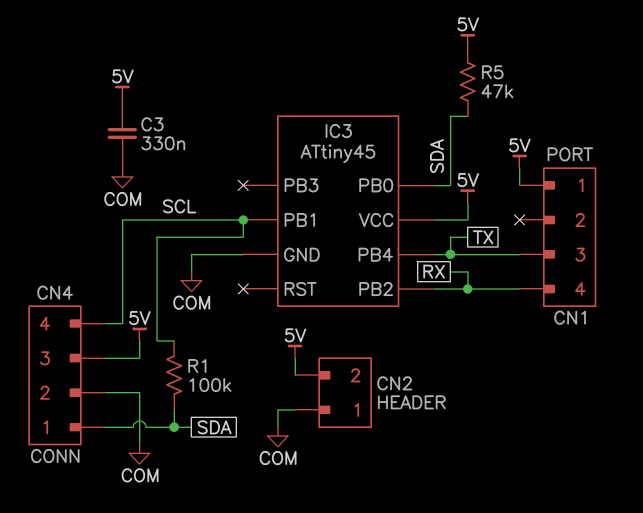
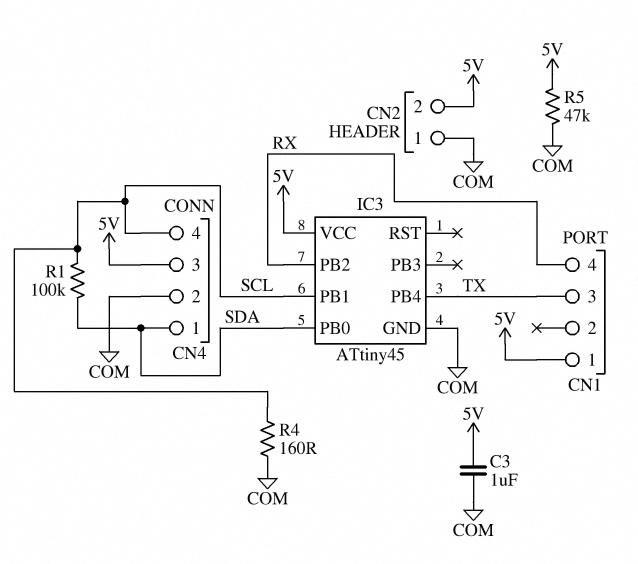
C3: 330nF (5V, COM) -> 1uF (5V, COM)
R4: none -> 160 (COM, SCL)
R5: 47k (5V, SDA) -> 47k (5V, COM)

